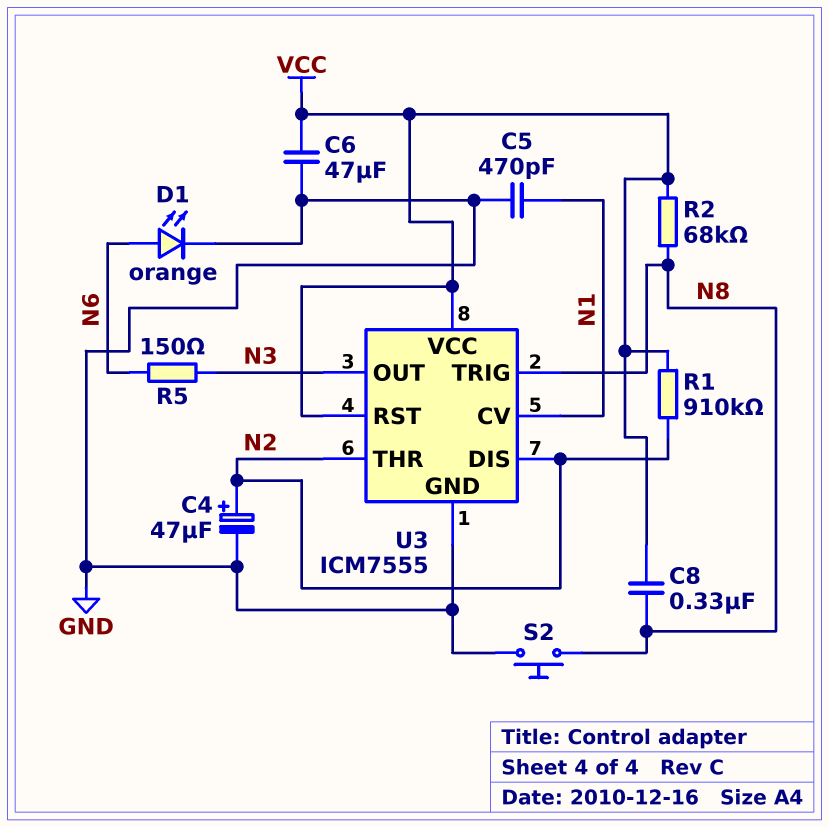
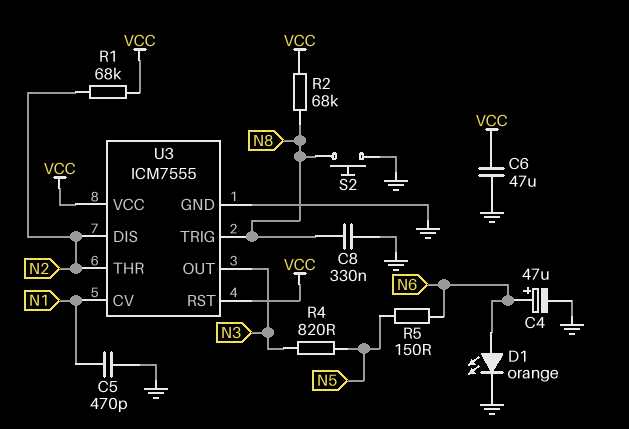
C4: 47uF (plus N2, minus GND) -> 47uF (plus N6, minus GND)
C8: 330nF (N8, VCC) -> 330nF (GND, N8)
R1: 910k (N2, VCC) -> 68k (N2, VCC)
R4: none -> 820 (N3, N5)
R5: 150 (N3, N6) -> 150 (N5, N6)

